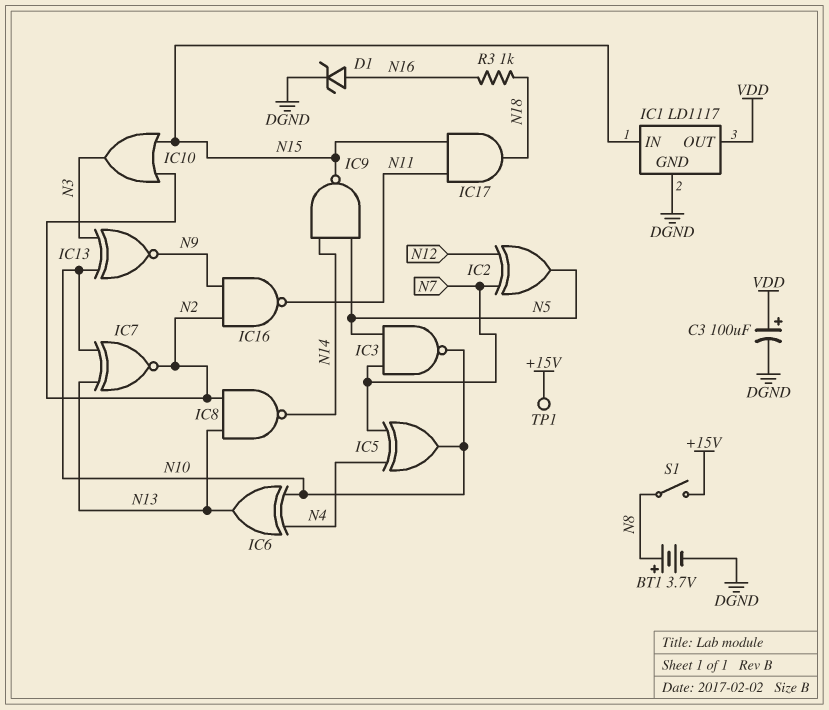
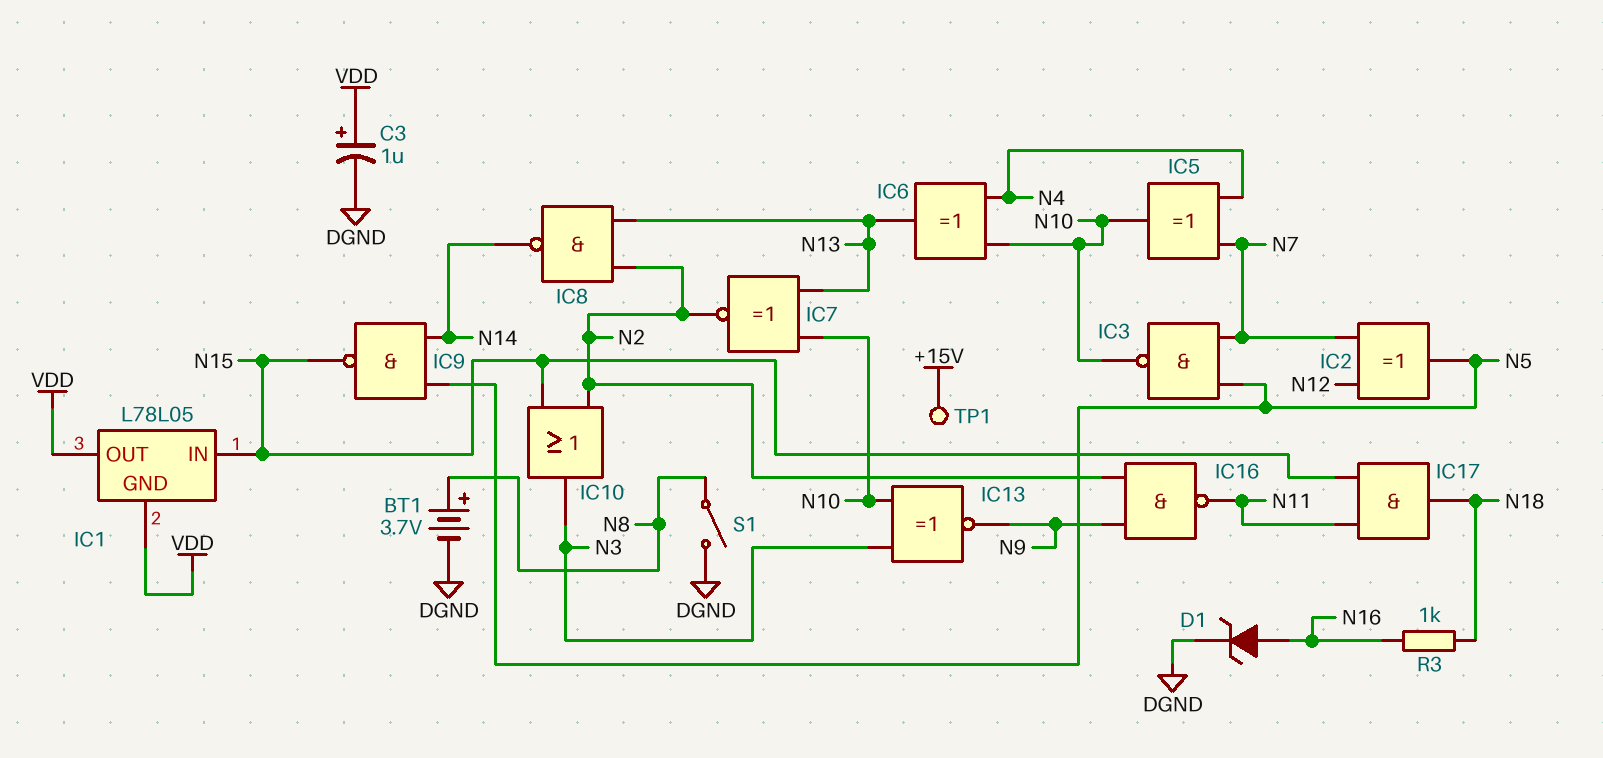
C3: 100uF (plus VDD, minus DGND) -> 1uF (plus VDD, minus DGND)
IC1: LD1117 -> L78L05
IC1 pin GND: DGND -> VDD
S1: switch (+15V, N8) -> switch (DGND, N8)

